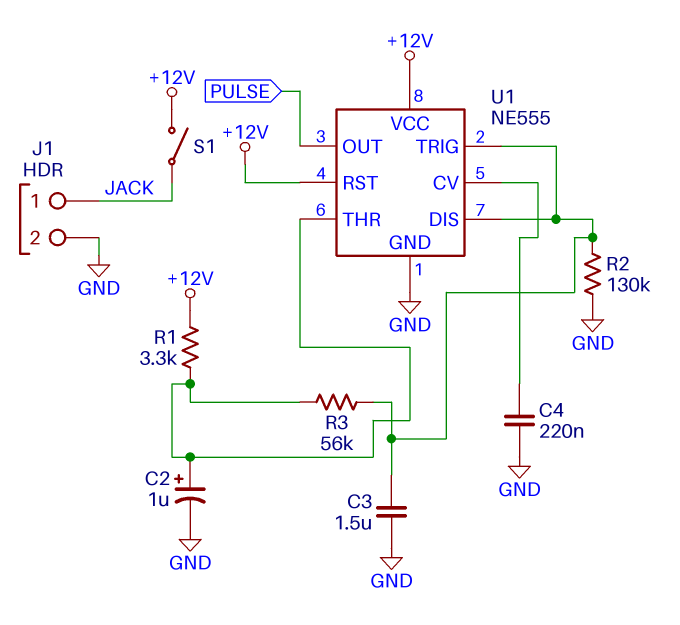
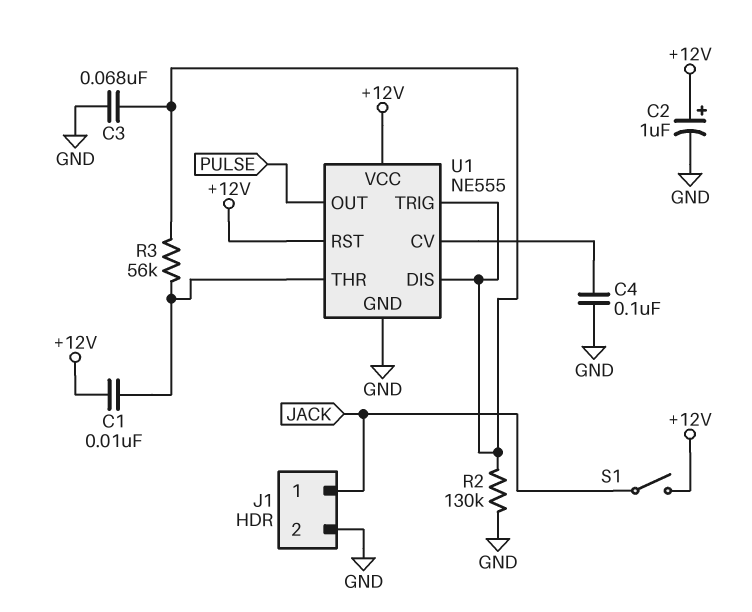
C1: none -> 10nF (+12V, U1/THR)
C2: 1uF (plus U1/THR, minus GND) -> 1uF (plus +12V, minus GND)
C3: 1.5uF (GND, U1/DIS) -> 68nF (GND, U1/DIS)
C4: 220nF (GND, U1/CV) -> 100nF (GND, U1/CV)
R1: 3.3k (+12V, U1/THR) -> none

